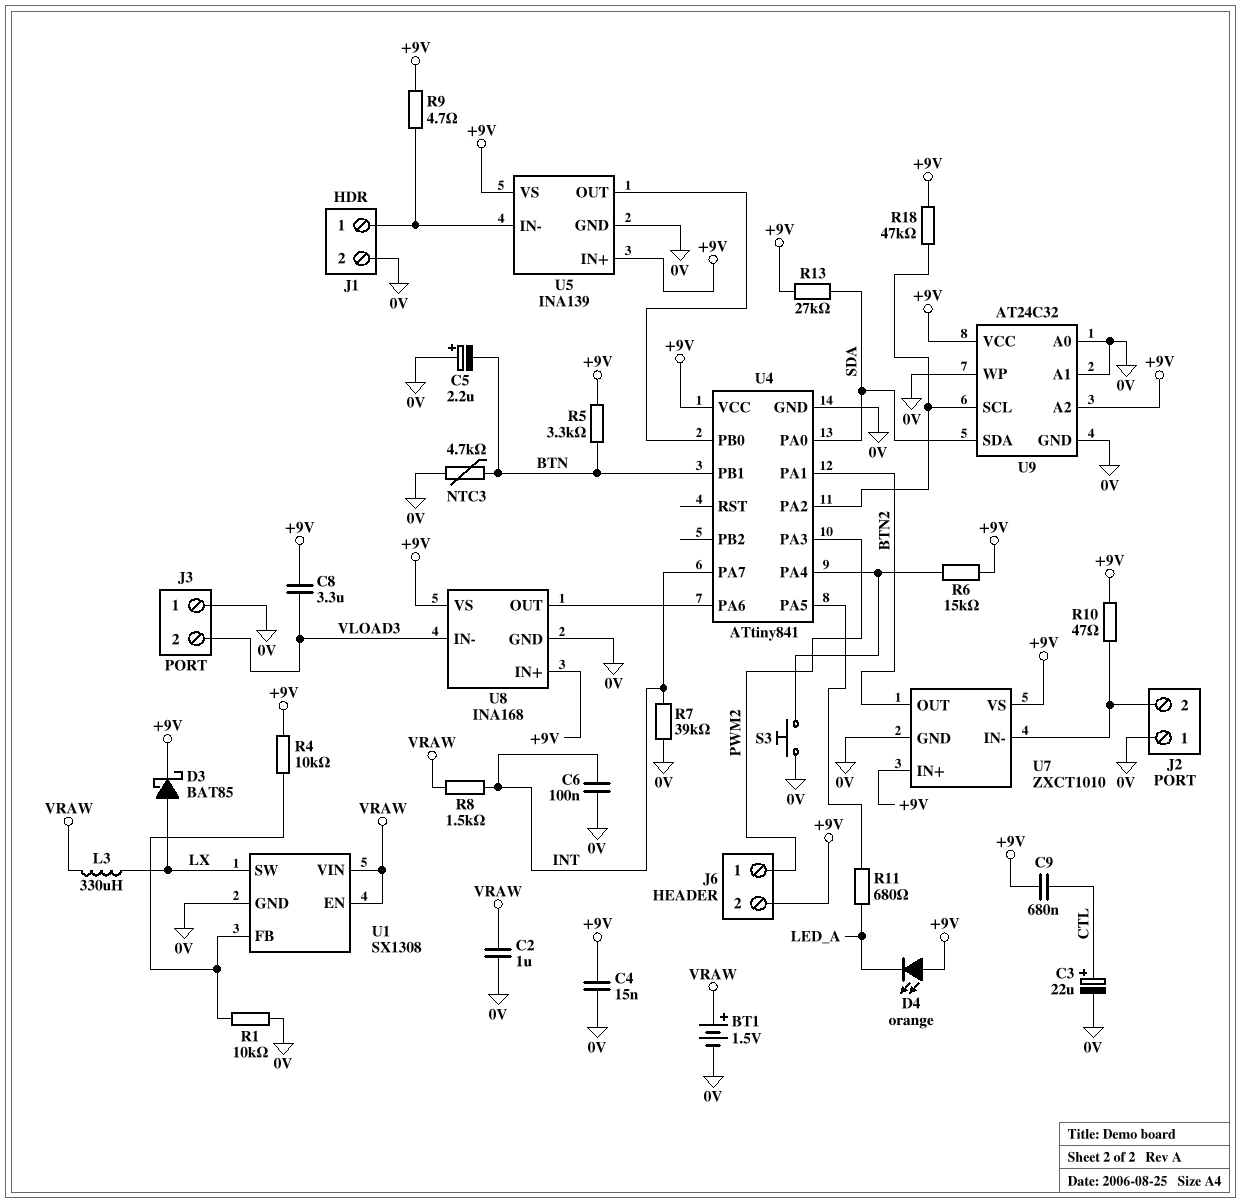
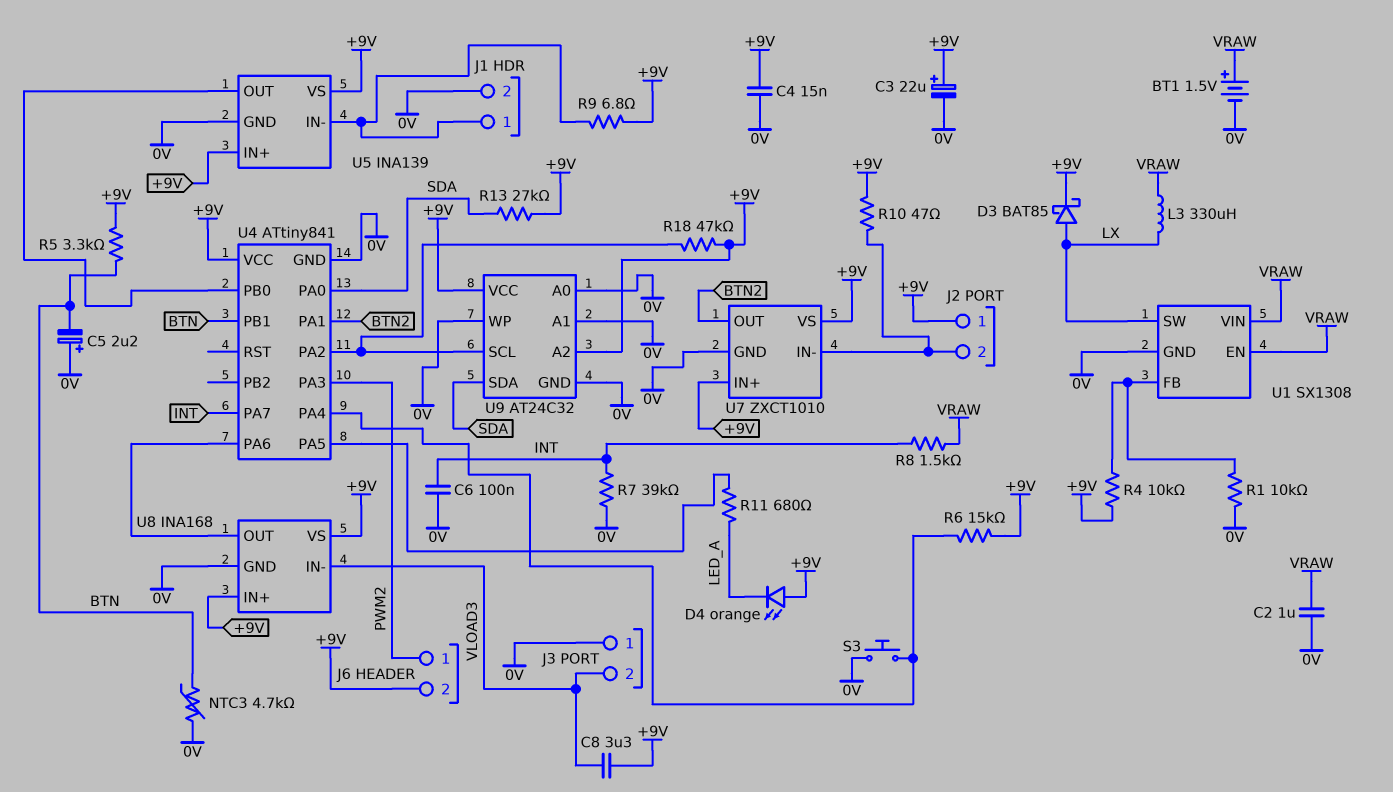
C3: 22uF (plus CTL, minus 0V) -> 22uF (plus +9V, minus 0V)
C9: 680nF (+9V, CTL) -> none
J2 pin 1: 0V -> +9V
R9: 4.7 (+9V, J1/1) -> 6.8 (+9V, J1/1)

